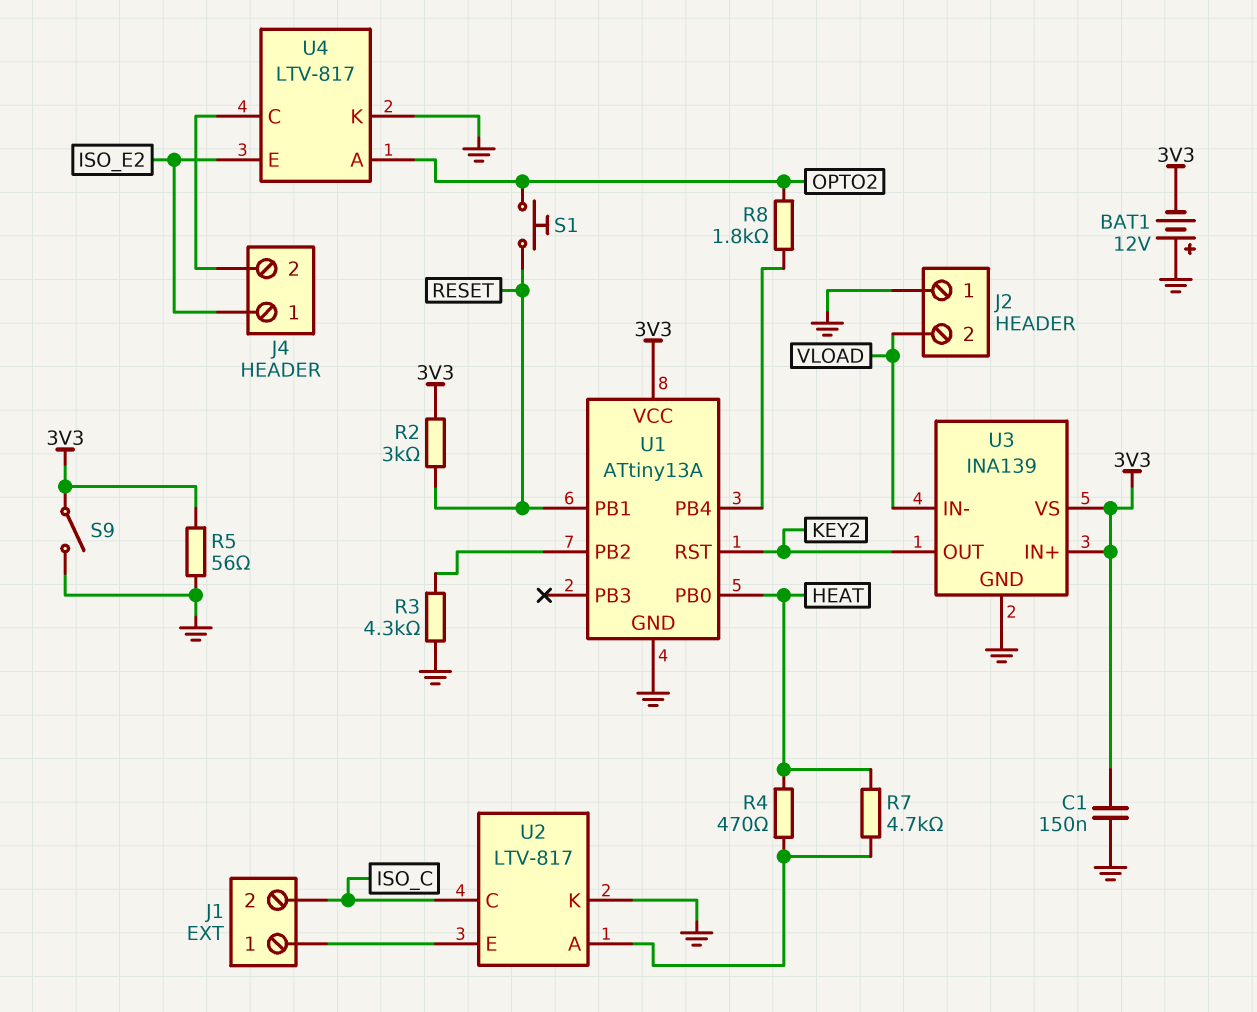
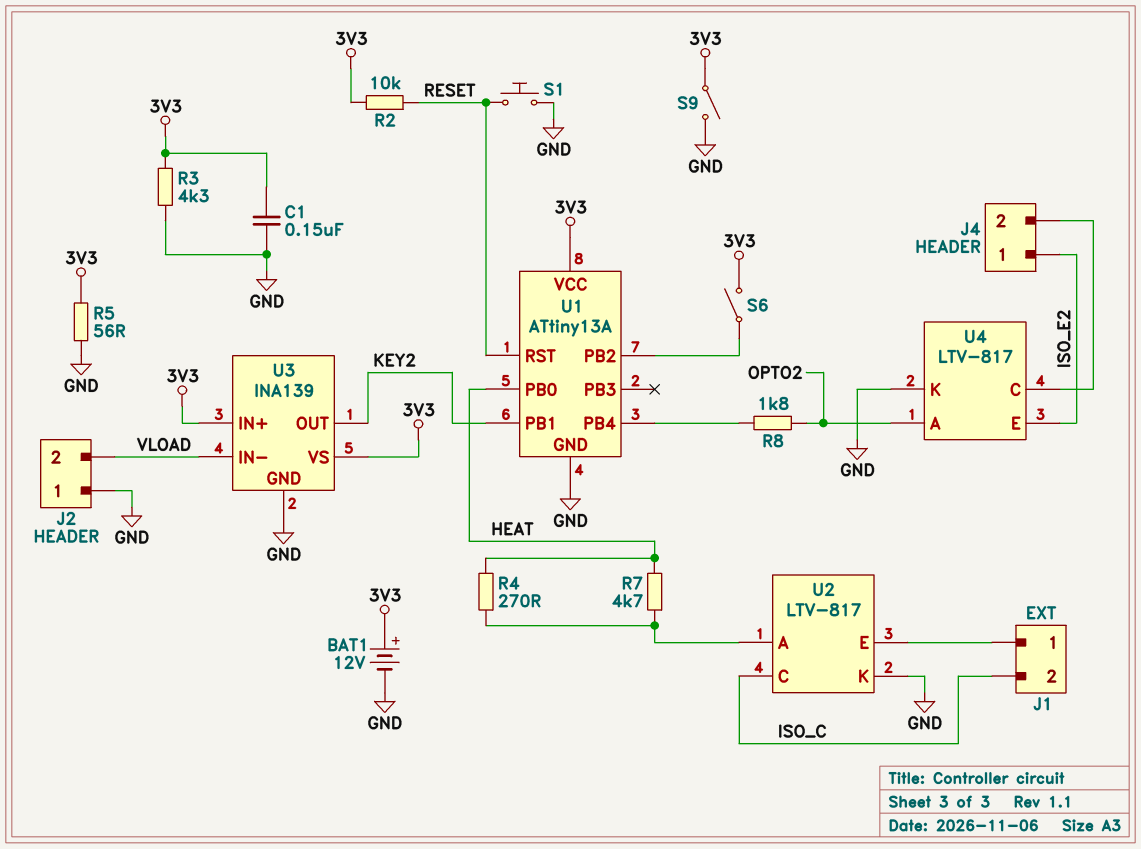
BAT1: 12V (plus GND, minus 3V3) -> 12V (plus 3V3, minus GND)
R2: 3k (3V3, RESET) -> 10k (3V3, RESET)
R3: 4.3k (GND, U1/PB2) -> 4.3k (3V3, GND)
R4: 470 (HEAT, U2/A) -> 270 (HEAT, U2/A)
S1: button (OPTO2, RESET) -> button (GND, RESET)
S6: none -> switch (3V3, U1/PB2)
U1 pin PB1: RESET -> KEY2
U1 pin RST: KEY2 -> RESET

